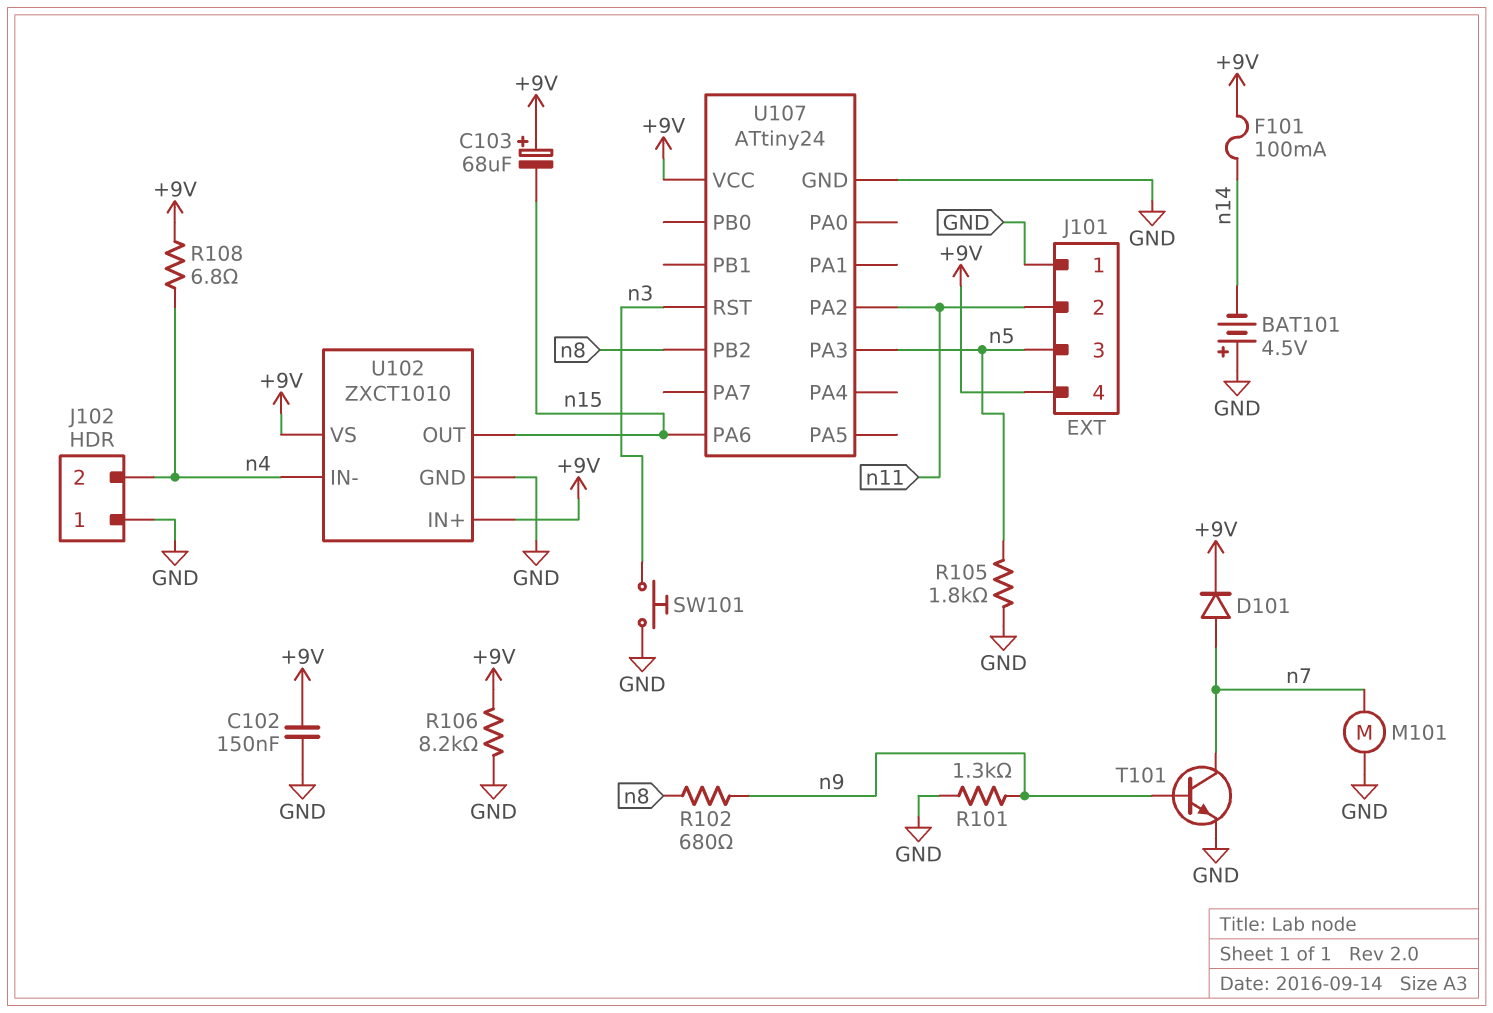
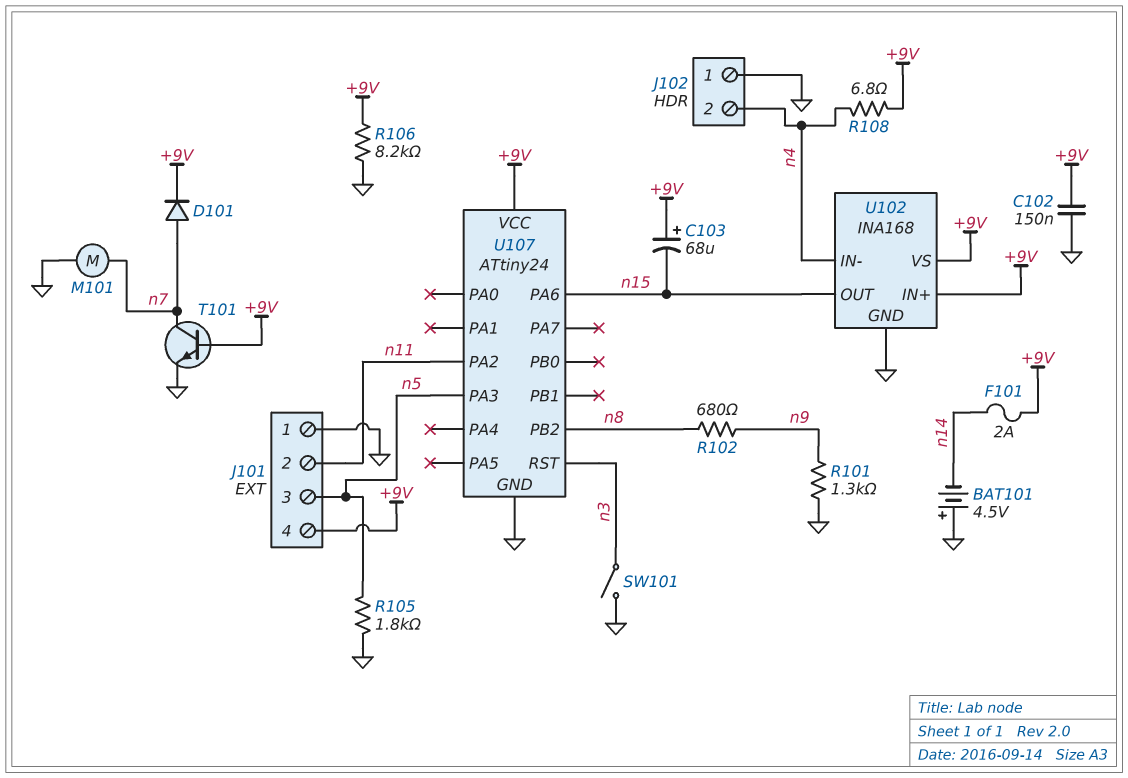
F101: 100mA (+9V, n14) -> 2A (+9V, n14)
SW101: button (GND, n3) -> switch (GND, n3)
T101: NPN (B n9, C n7, E GND) -> NPN (B +9V, C n7, E GND)
U102: ZXCT1010 -> INA168

